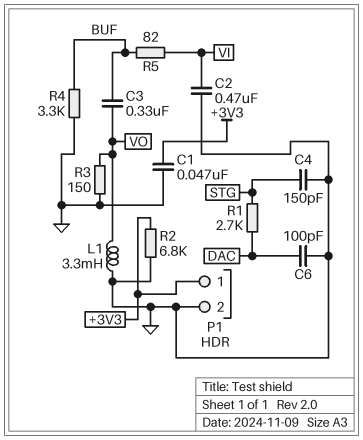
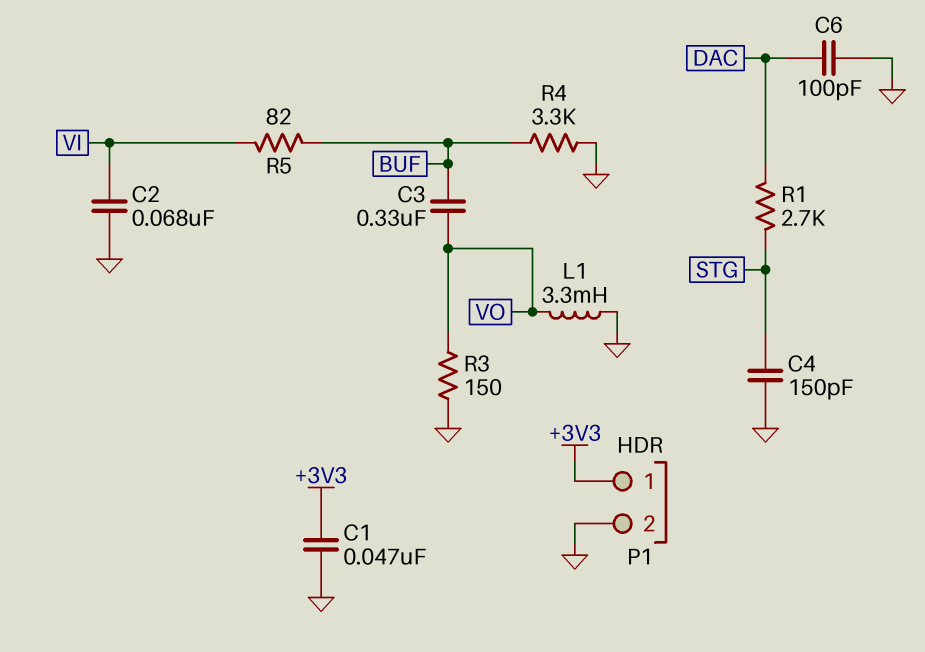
C2: 470nF (GND, VI) -> 68nF (GND, VI)
R2: 6.8k (+3V3, GND) -> none

